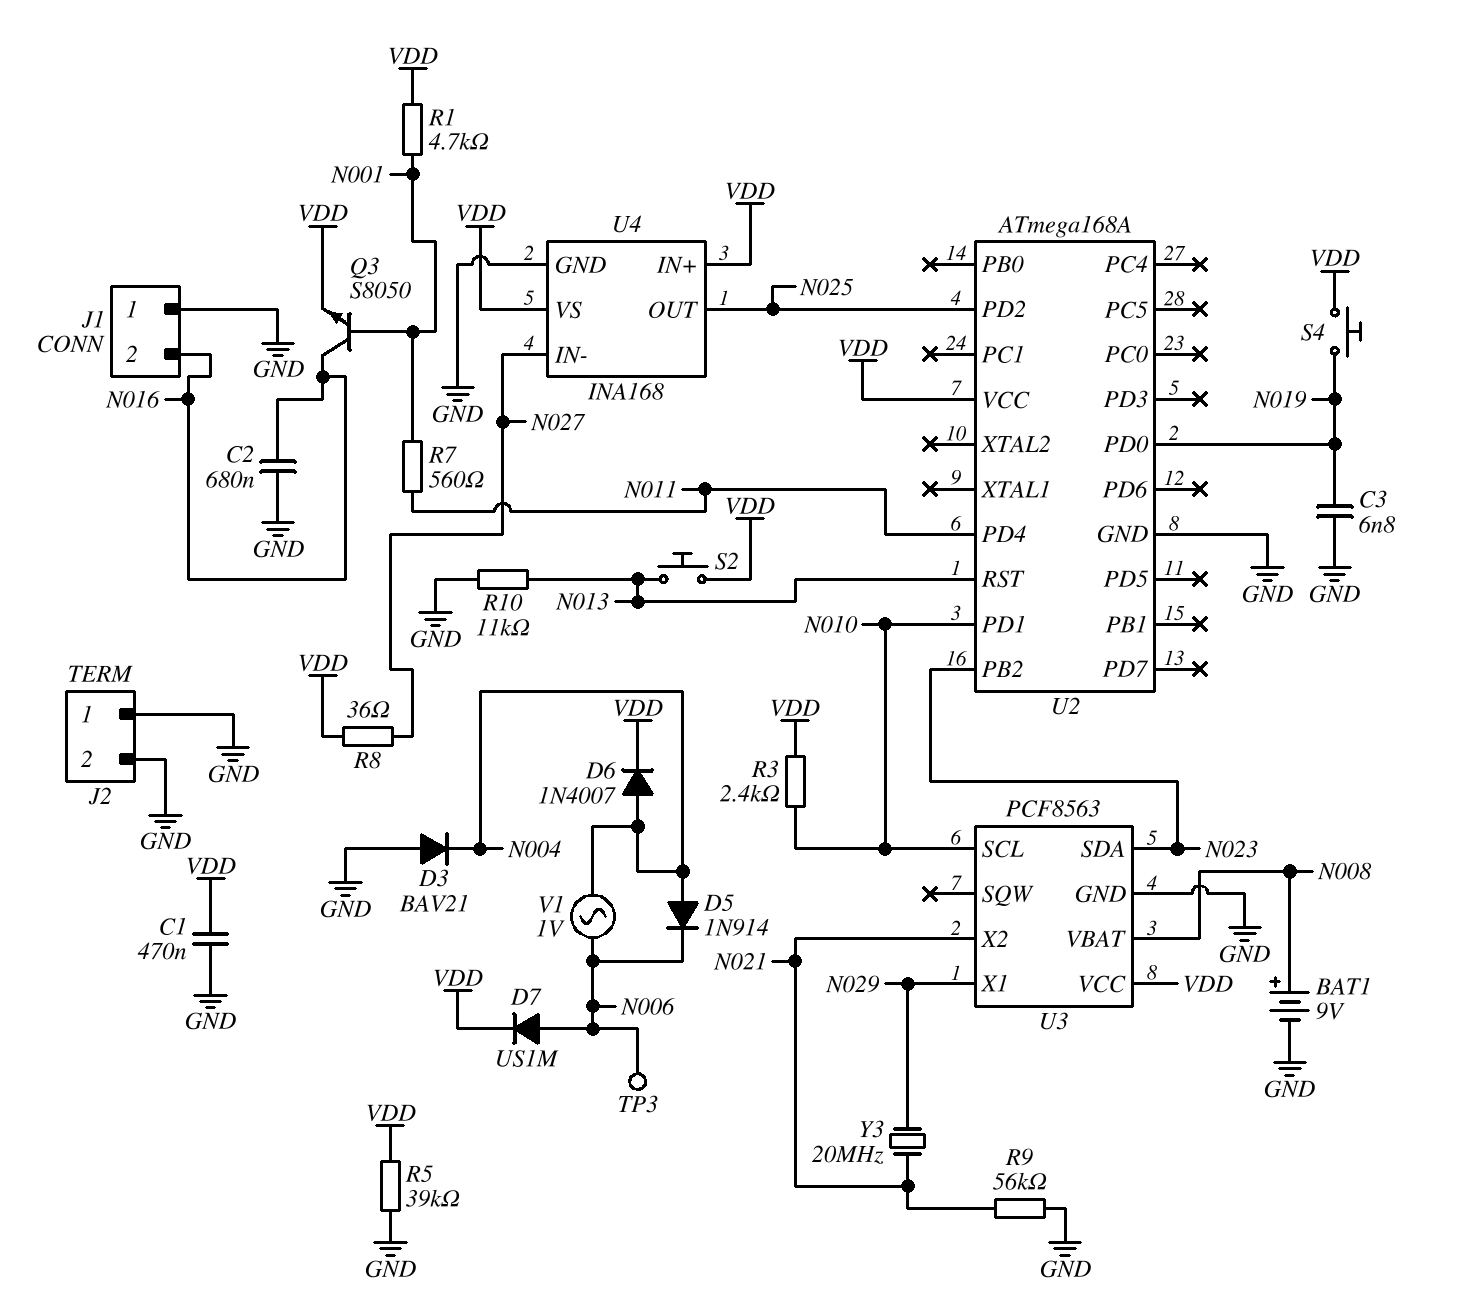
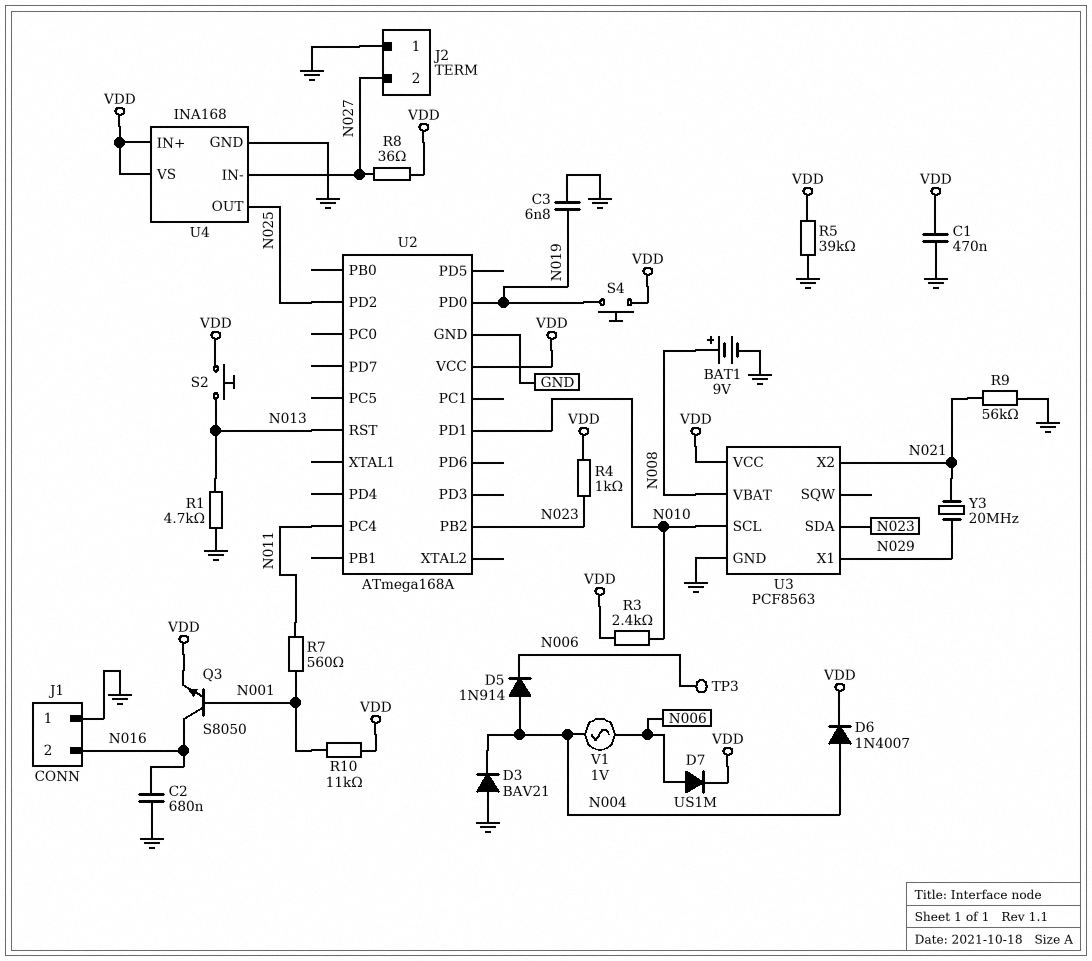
J2 pin 2: GND -> N027
R1: 4.7k (N001, VDD) -> 4.7k (GND, N013)
R4: none -> 1k (N023, VDD)
R10: 11k (GND, N013) -> 11k (N001, VDD)
U2 pin PC4: none -> N011
U2 pin PD4: N011 -> none

